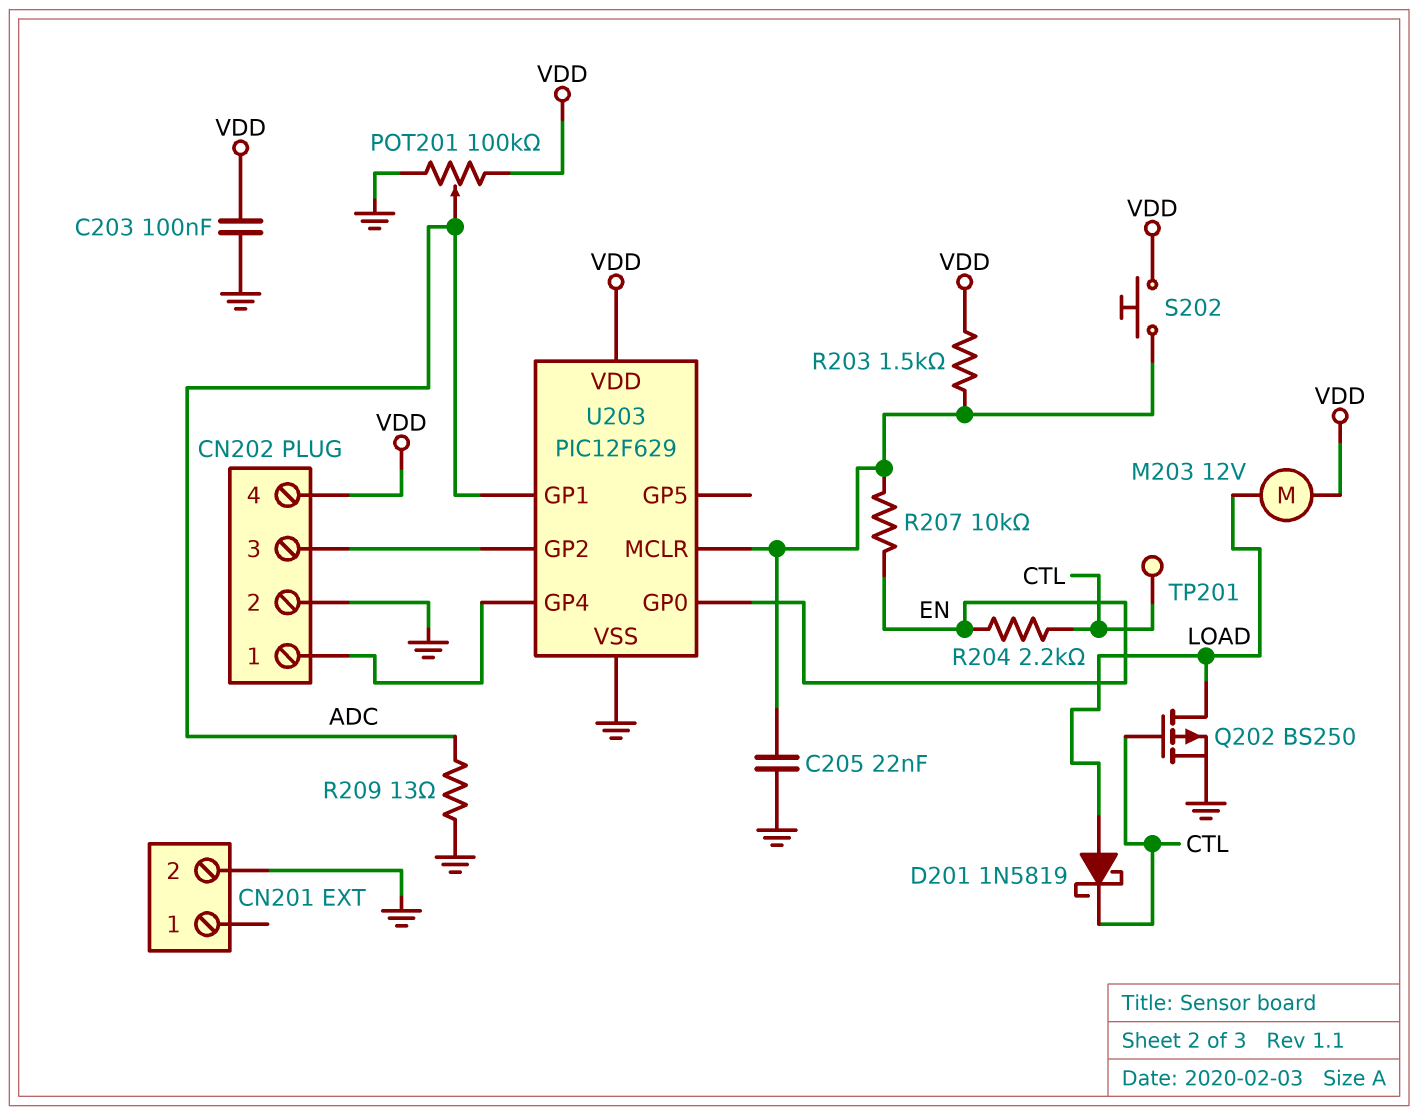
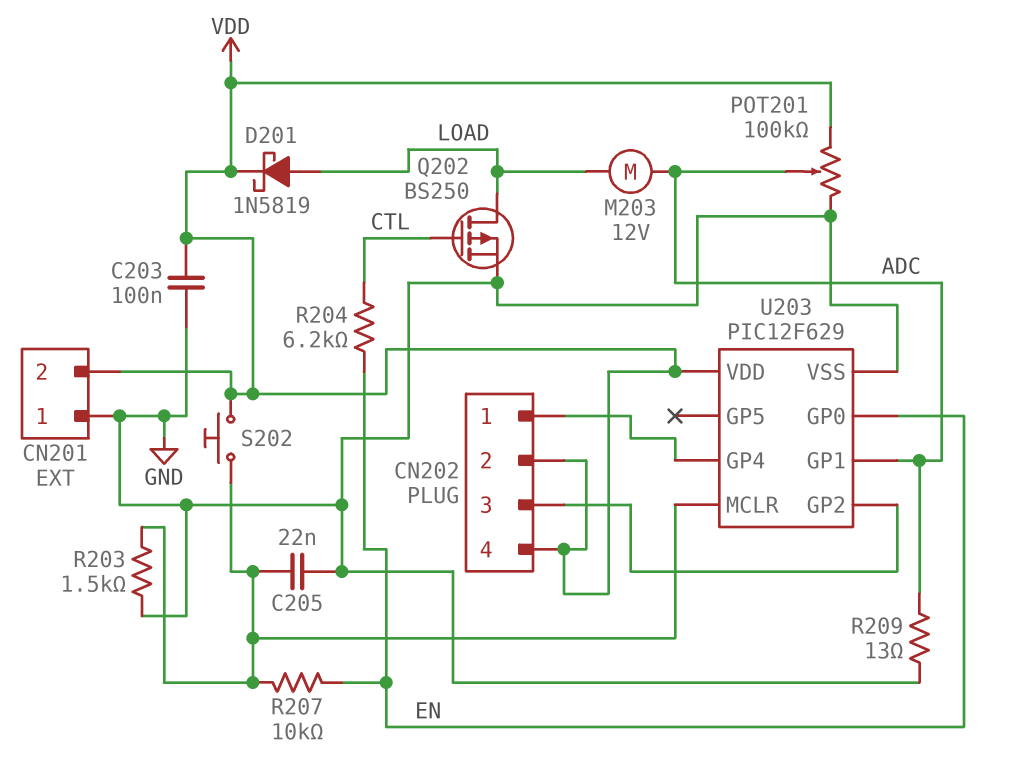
CN201 pin 1: none -> GND
CN201 pin 2: GND -> VDD
CN202 pin 2: GND -> VDD
D201: schottky 1N5819 (A LOAD, K CTL) -> schottky 1N5819 (A LOAD, K VDD)
M203: motor 12V (LOAD, VDD) -> motor 12V (ADC, LOAD)
R203: 1.5k (U203/MCLR, VDD) -> 1.5k (GND, U203/MCLR)
R204: 2.2k (CTL, EN) -> 6.2k (CTL, EN)
TP201: test point (CTL) -> none

